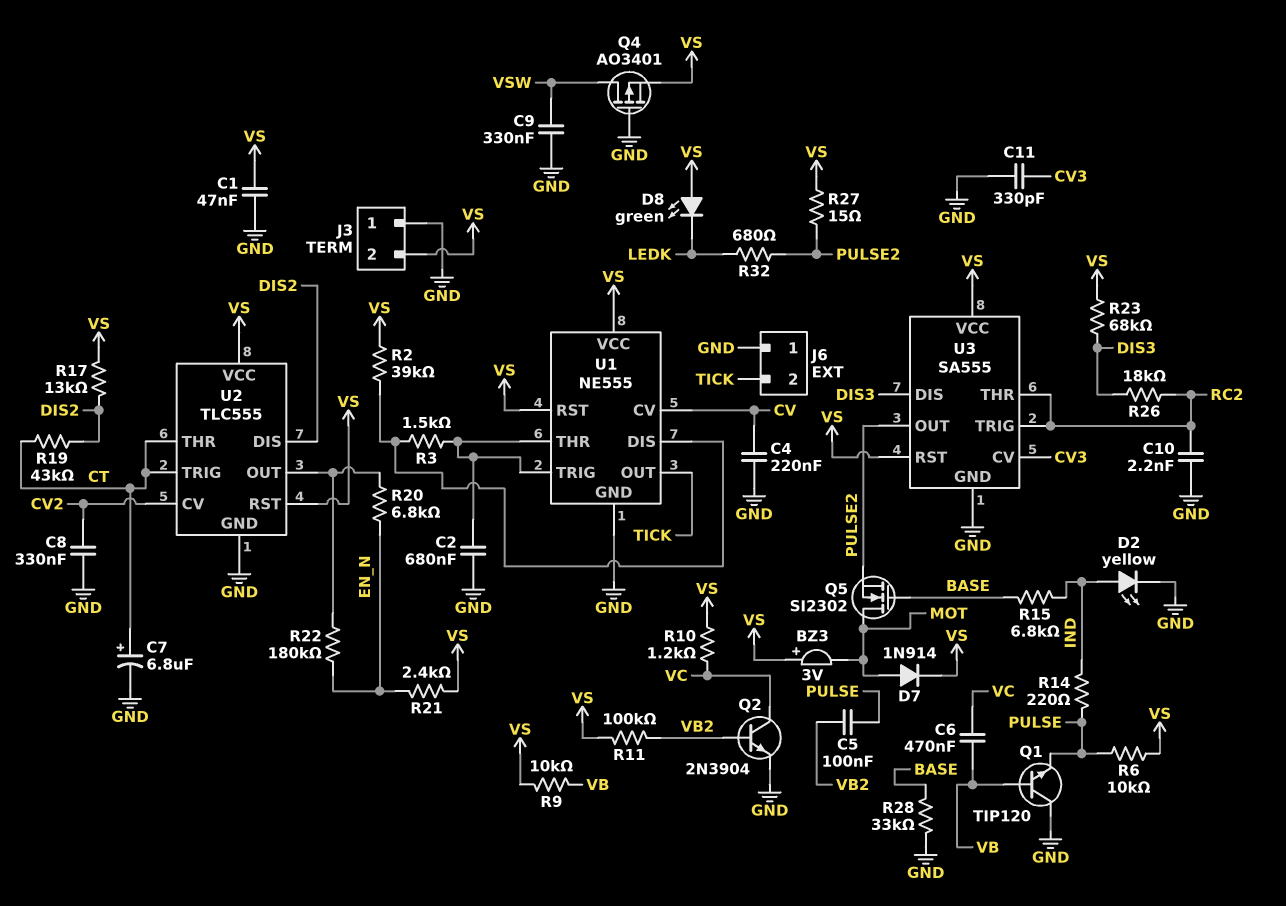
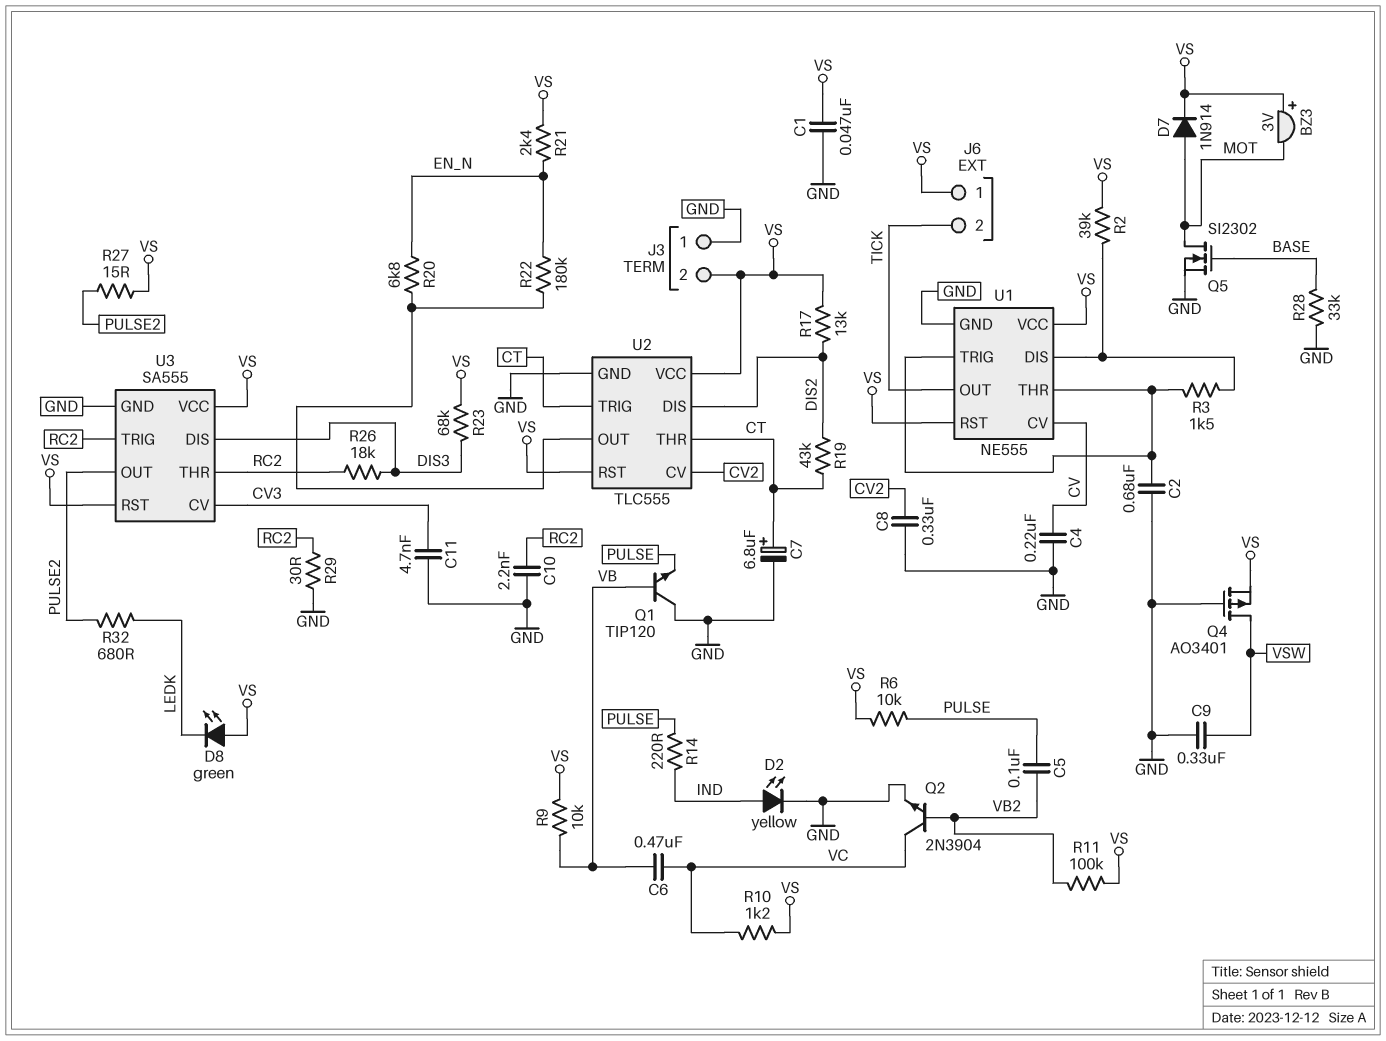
C11: 330pF (CV3, GND) -> 4.7nF (CV3, GND)
J6 pin 1: GND -> VS
Q5: NMOS SI2302 (G BASE, D MOT, S PULSE2) -> NMOS SI2302 (G BASE, D MOT, S GND)
R15: 6.8k (BASE, IND) -> none
R29: none -> 30 (GND, RC2)

